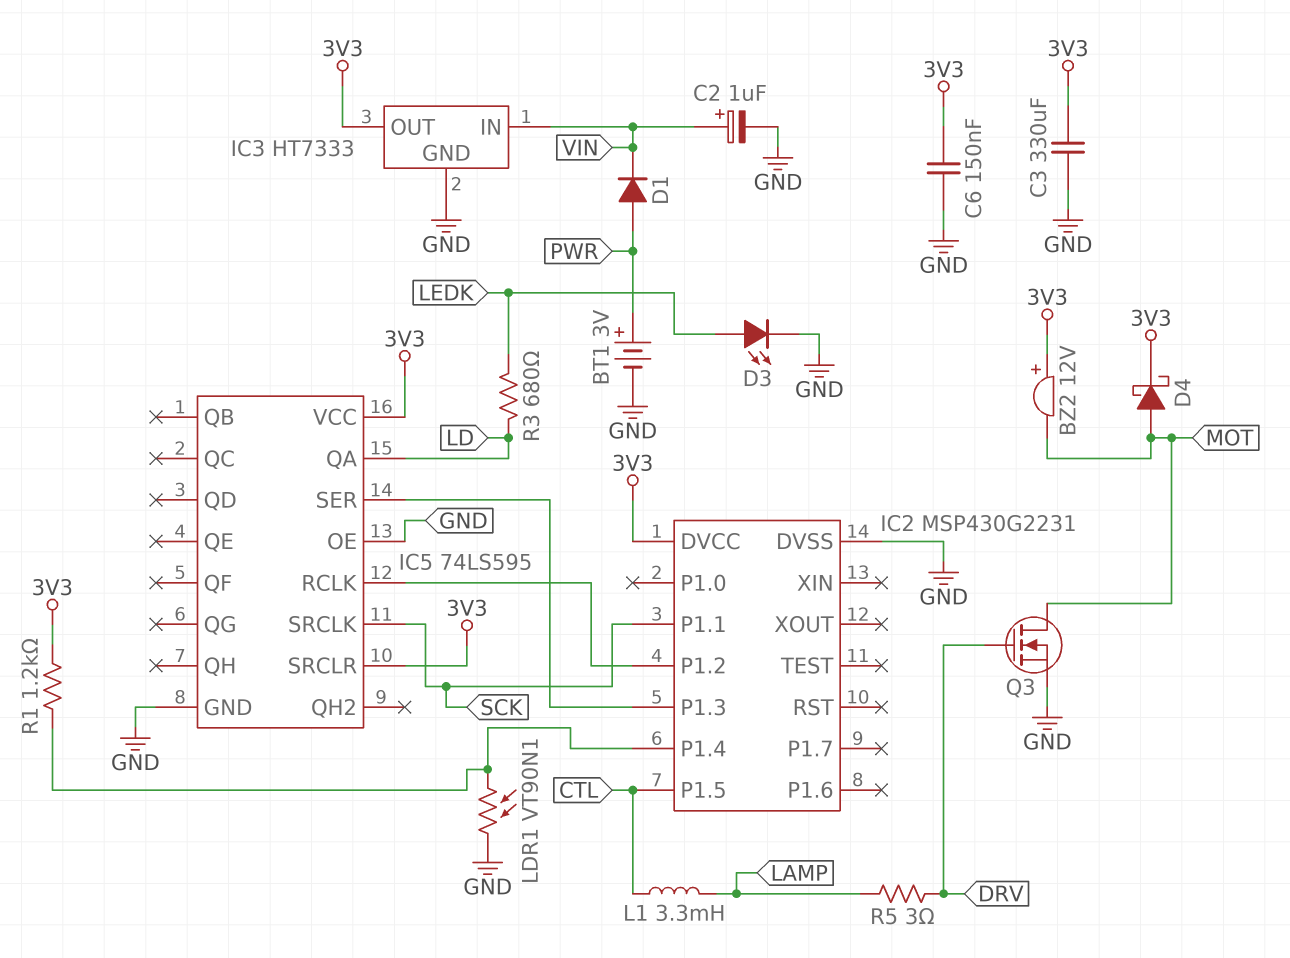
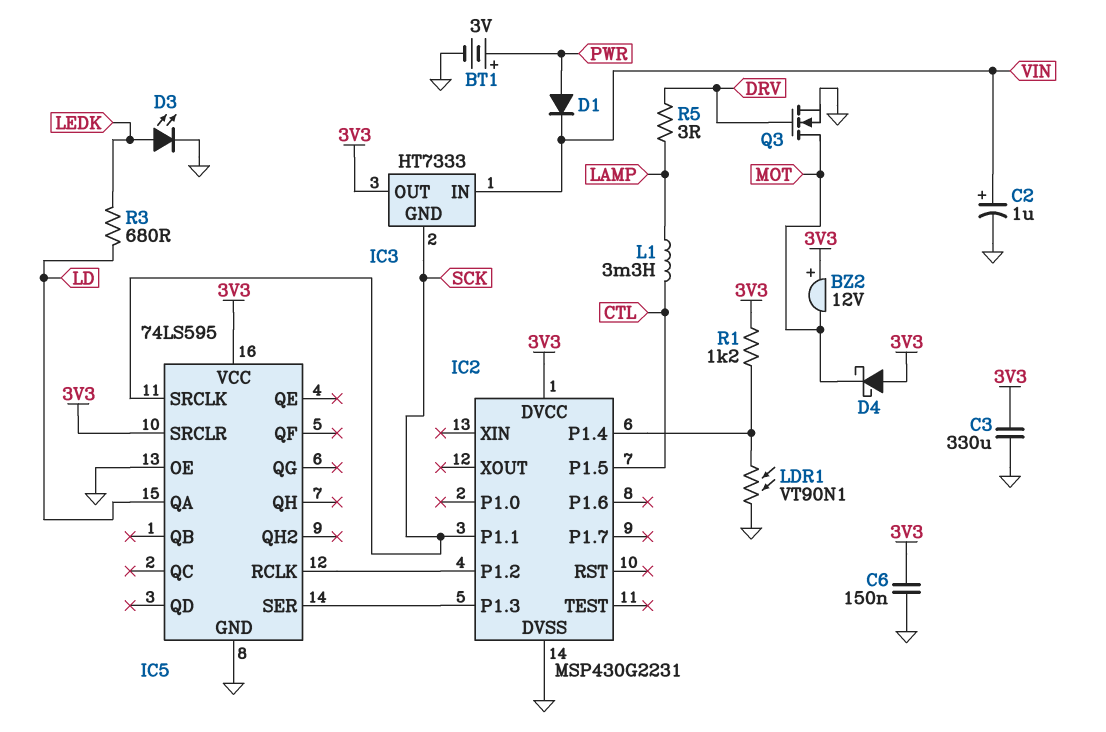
D4: schottky (A MOT, K 3V3) -> schottky (A 3V3, K MOT)
IC3 pin GND: GND -> SCK

